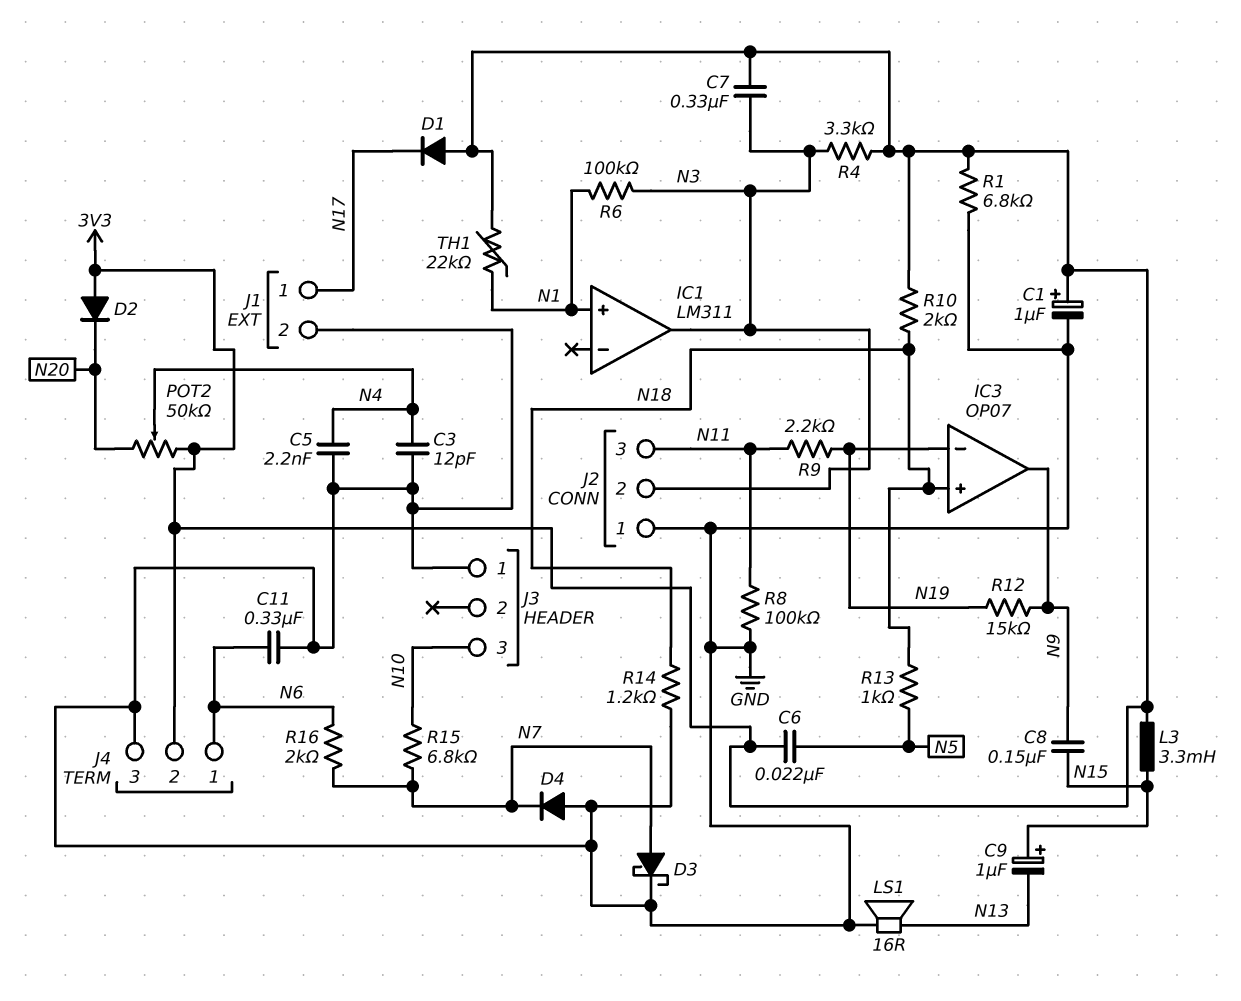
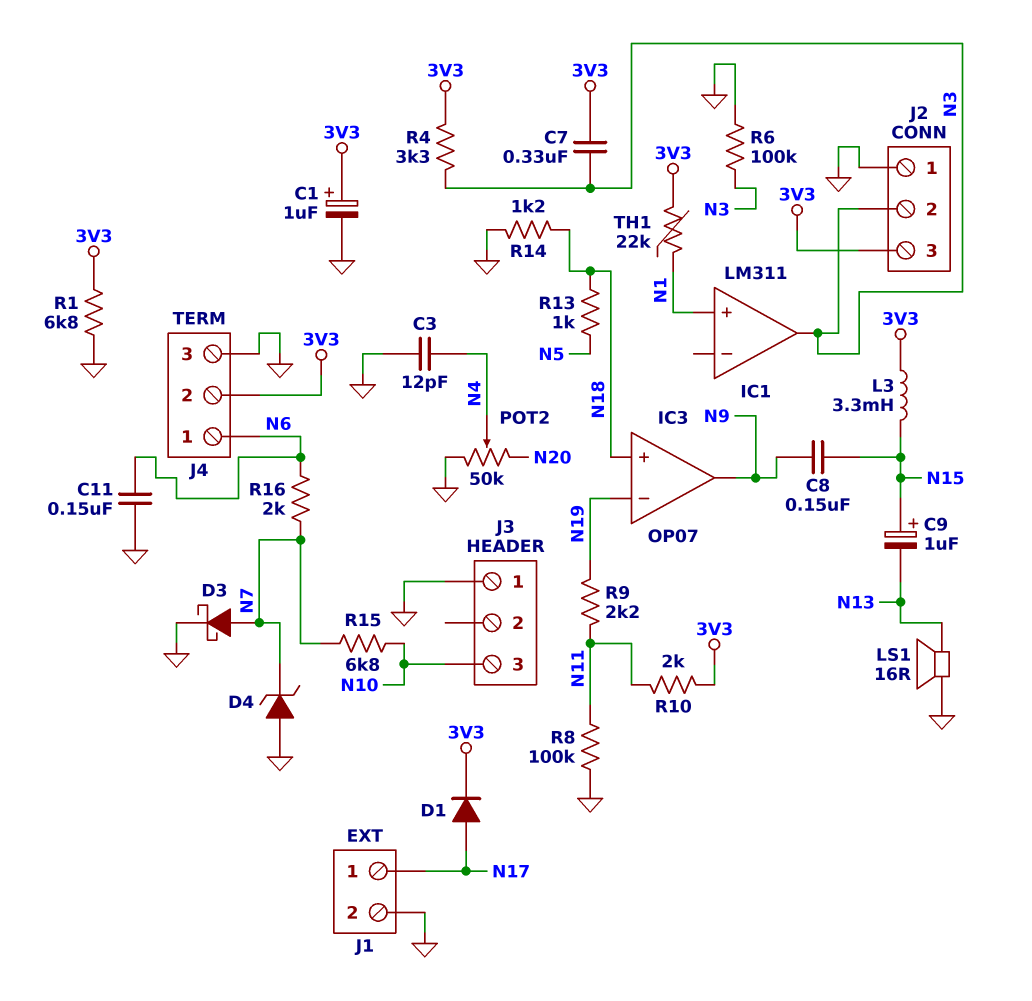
C5: 2.2nF (GND, N4) -> none
C6: 22nF (3V3, N5) -> none
C11: 330nF (GND, N6) -> 150nF (GND, N6)
D1: diode (A 3V3, K N17) -> diode (A N17, K 3V3)
D2: diode (A 3V3, K N20) -> none
D4: diode (A GND, K N7) -> zener (A GND, K N7)
J2 pin 3: N11 -> 3V3
POT2: 50k (3V3, N20, wiper N4) -> 50k (GND, N20, wiper N4)
R6: 100k (N1, N3) -> 100k (GND, N3)
R10: 2k (3V3, N18) -> 2k (3V3, N11)
R12: 15k (N9, N19) -> none

